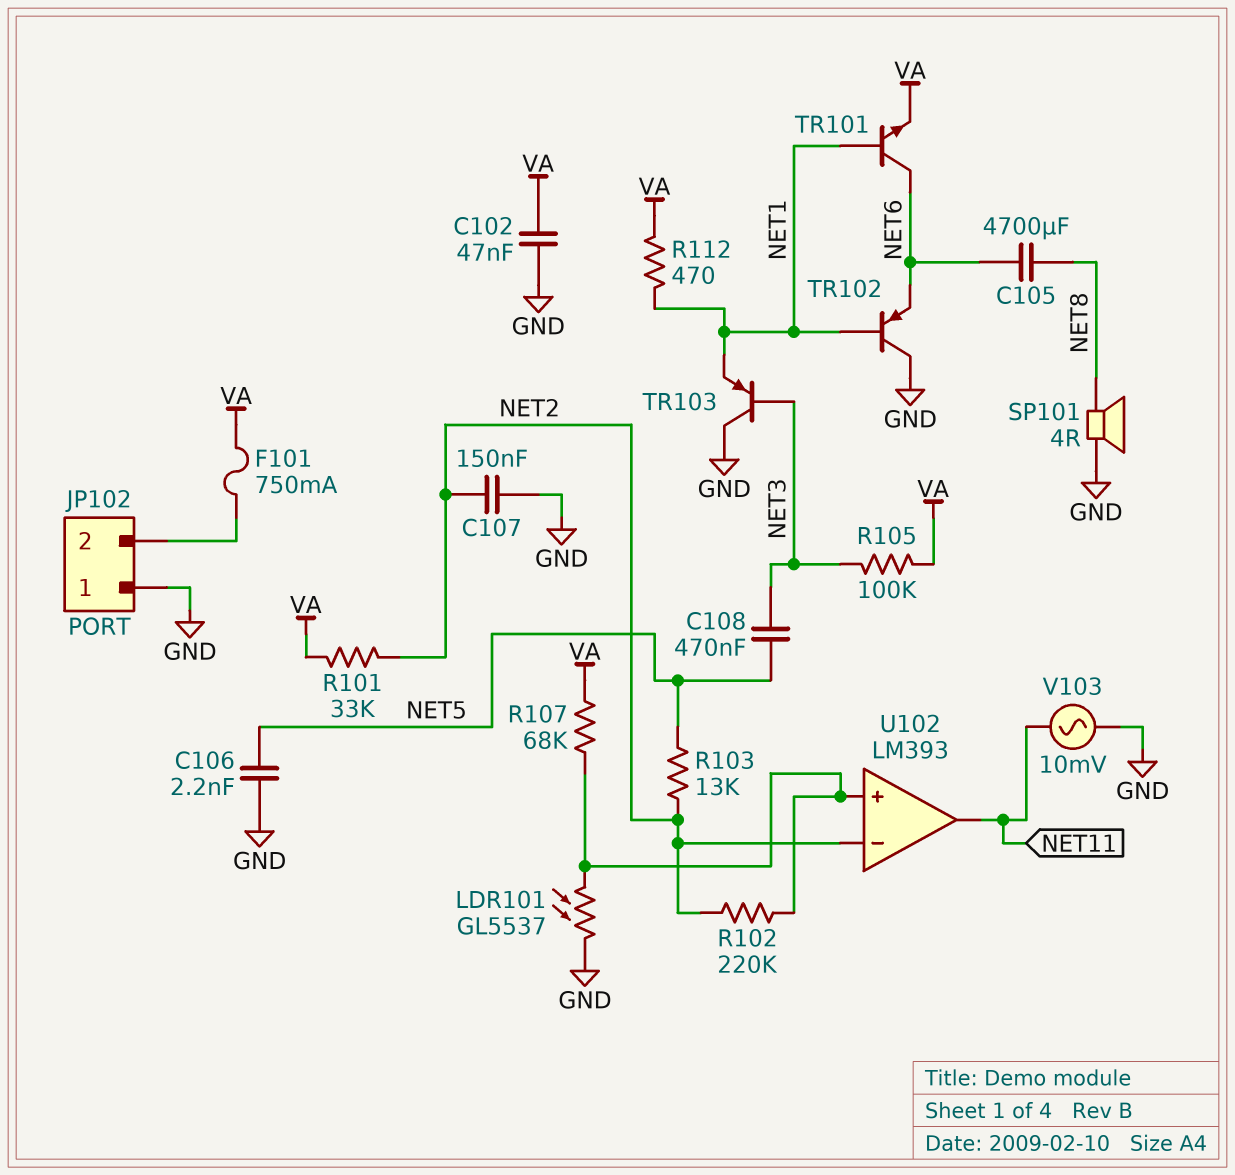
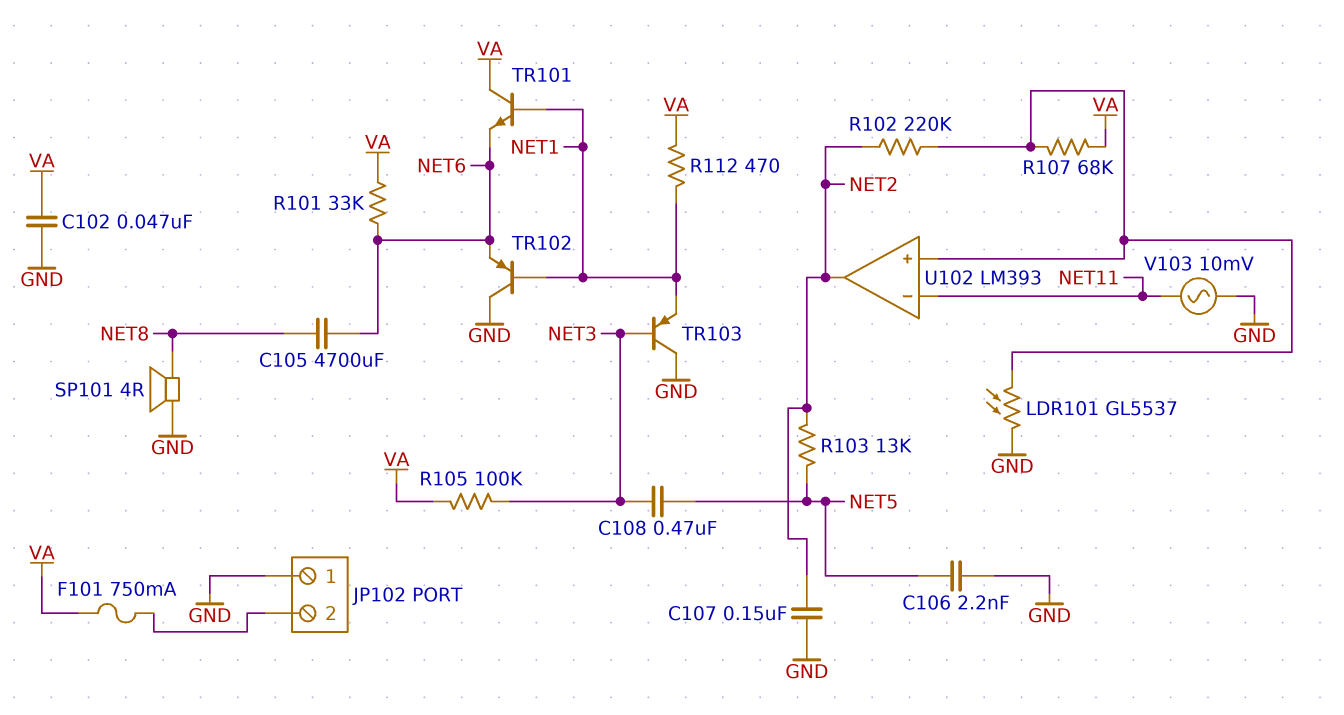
R101: 33k (NET2, VA) -> 33k (NET6, VA)
TR101: NPN (B NET1, C NET6, E VA) -> NPN (B NET1, C VA, E NET6)
U102 pin in-: NET2 -> NET11
U102 pin out: NET11 -> NET2

